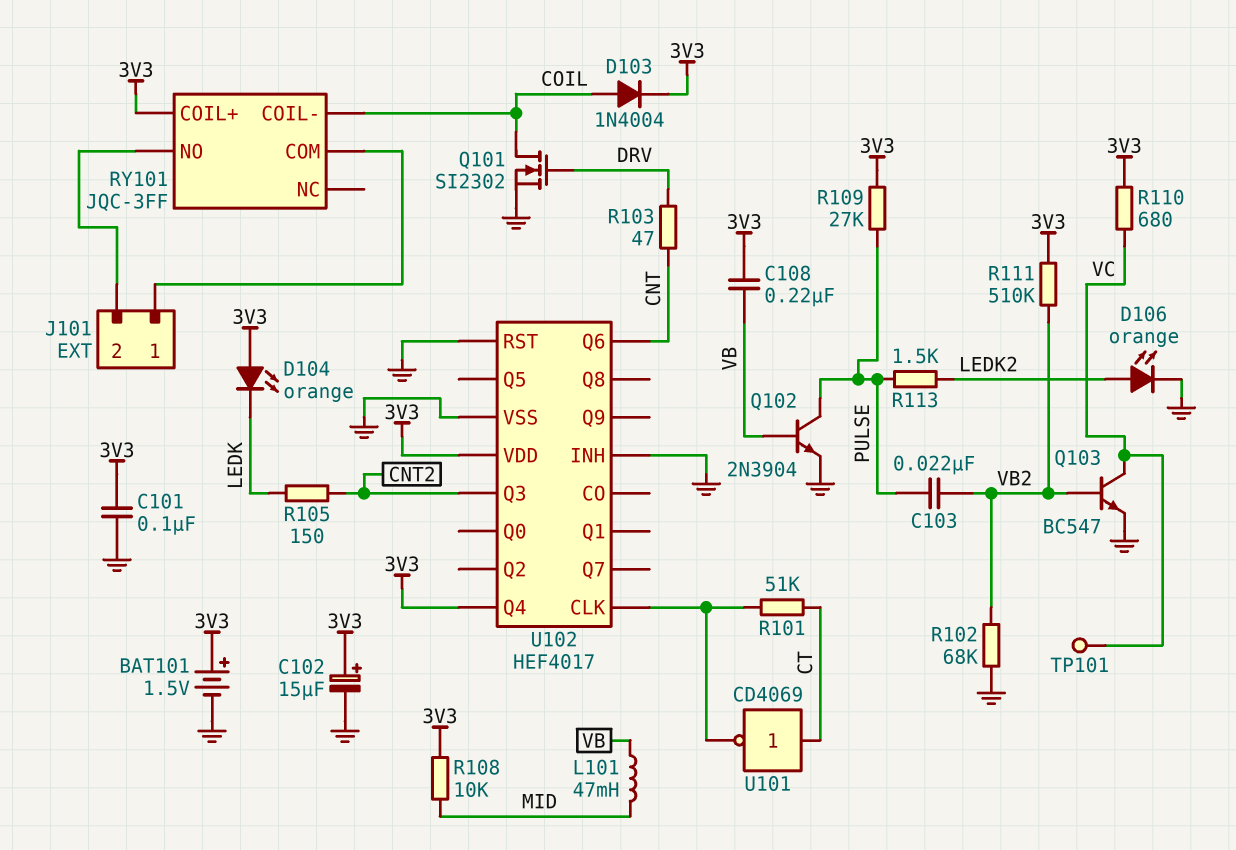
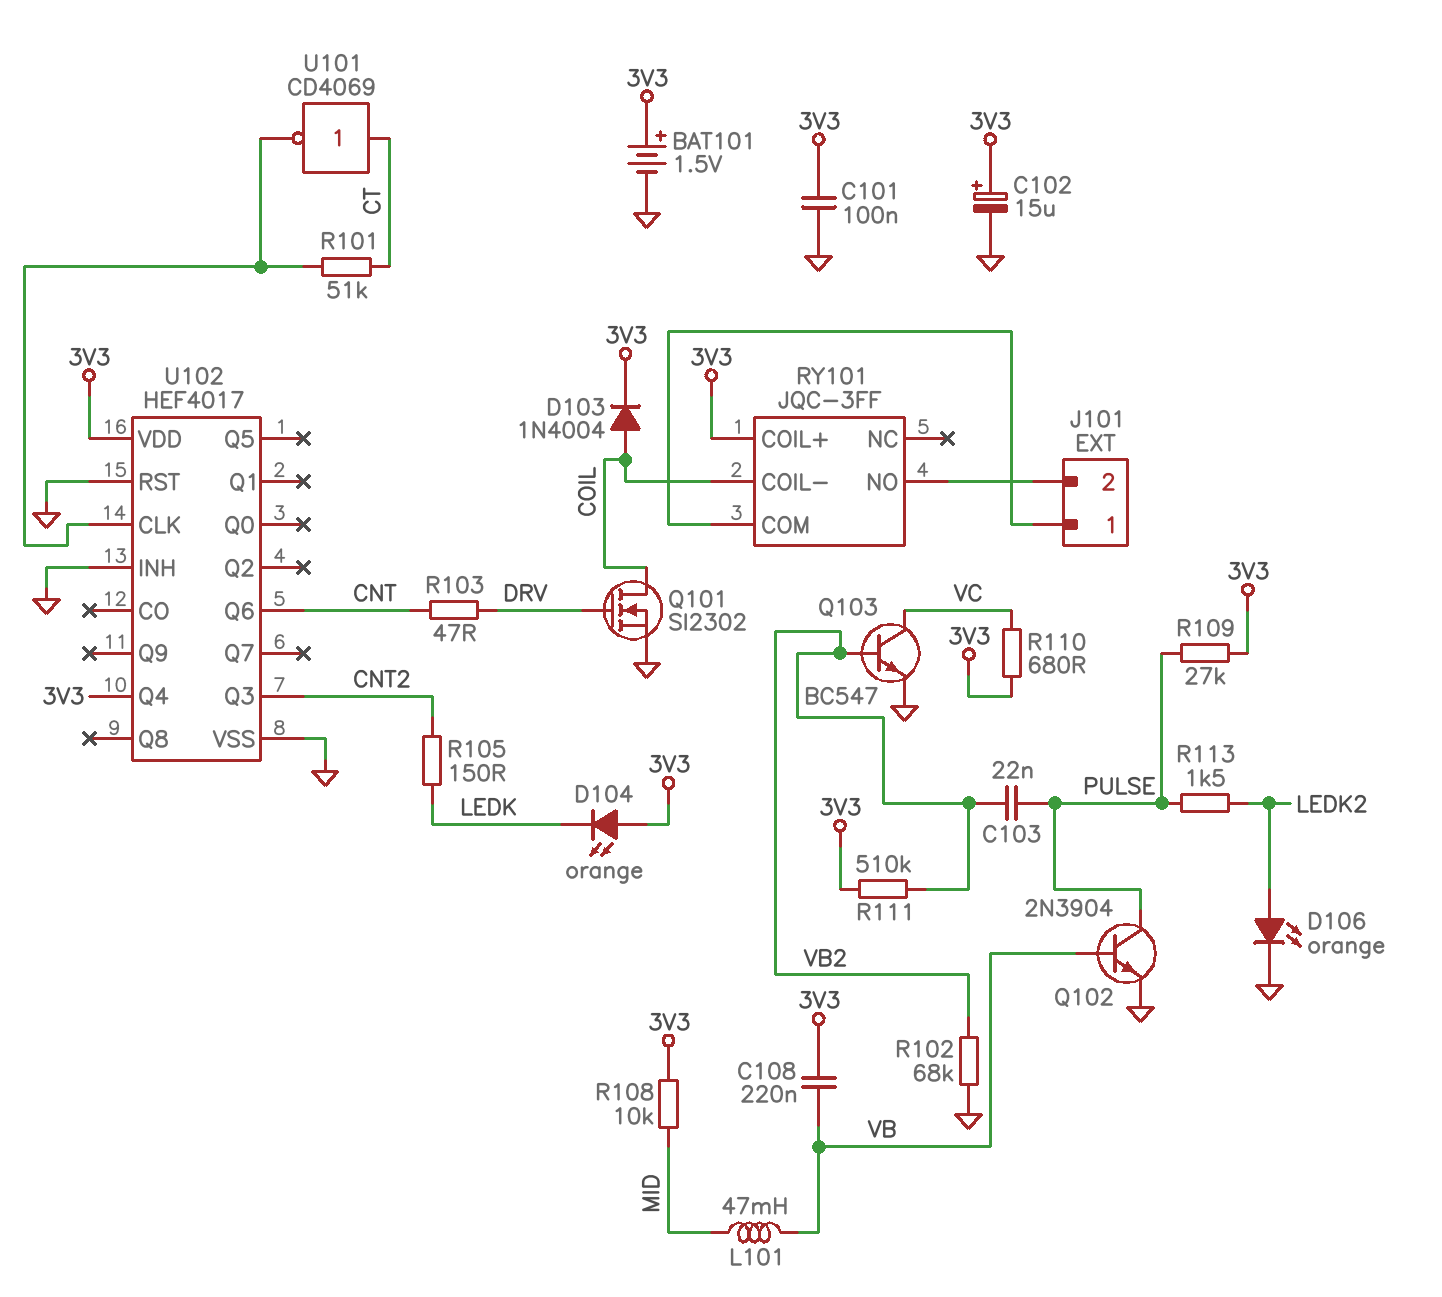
TP101: test point (VC) -> none

